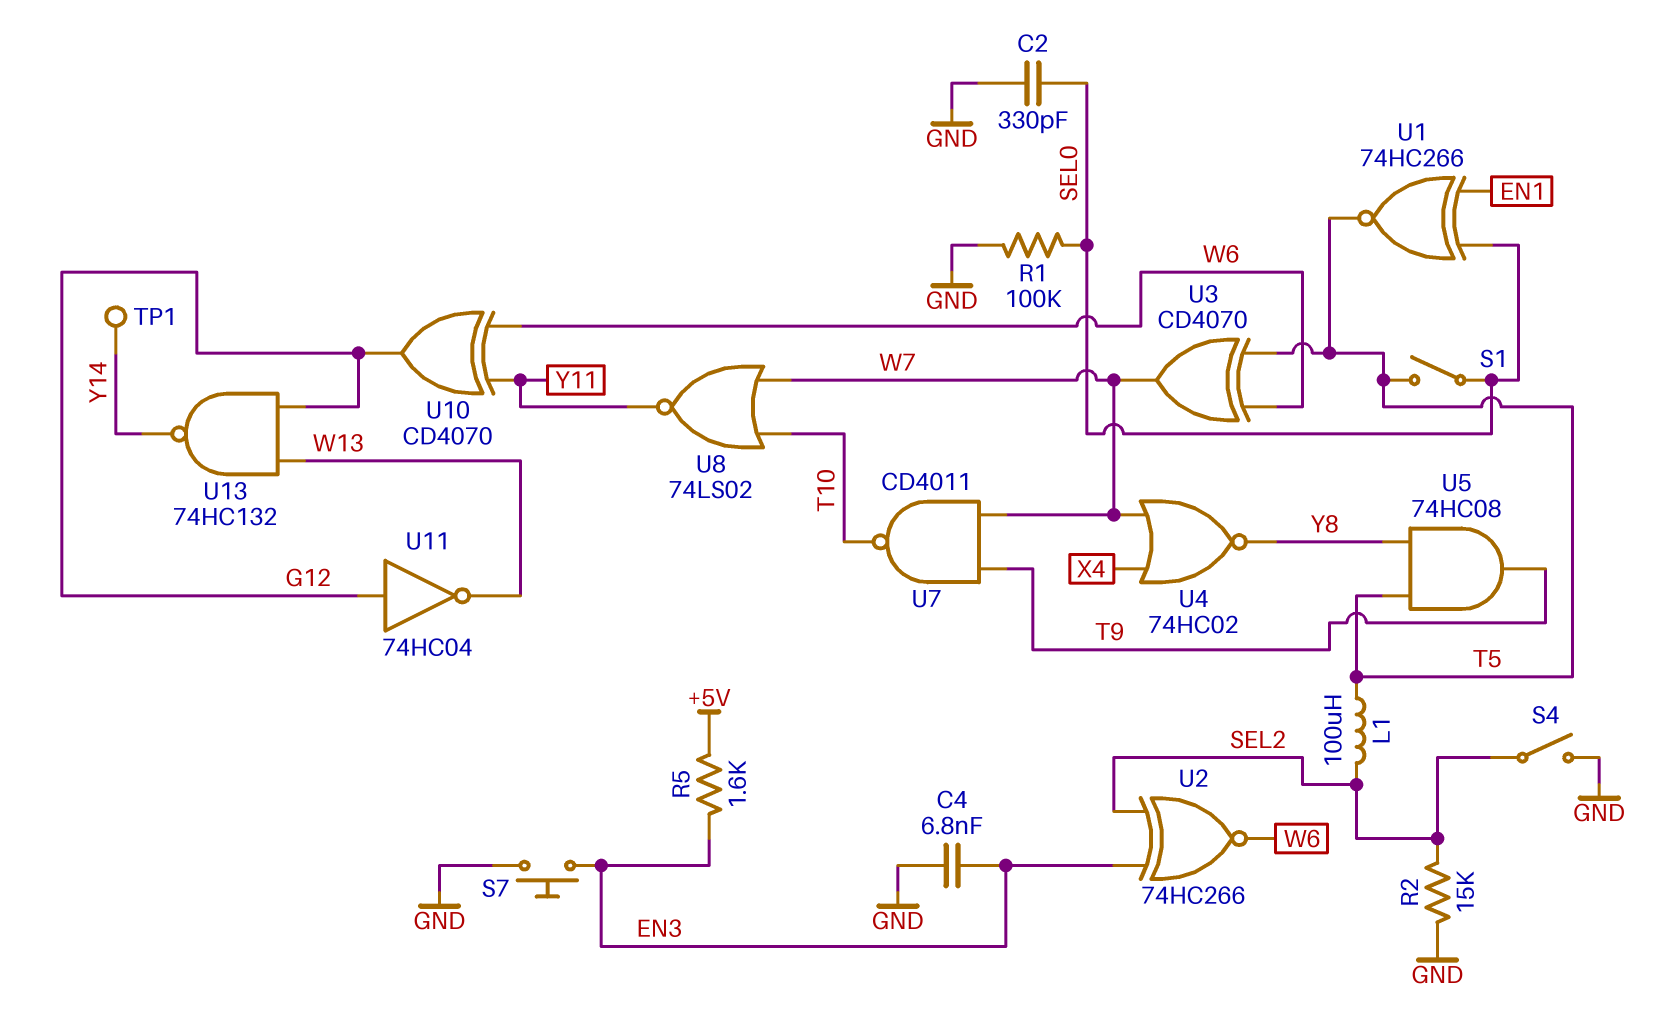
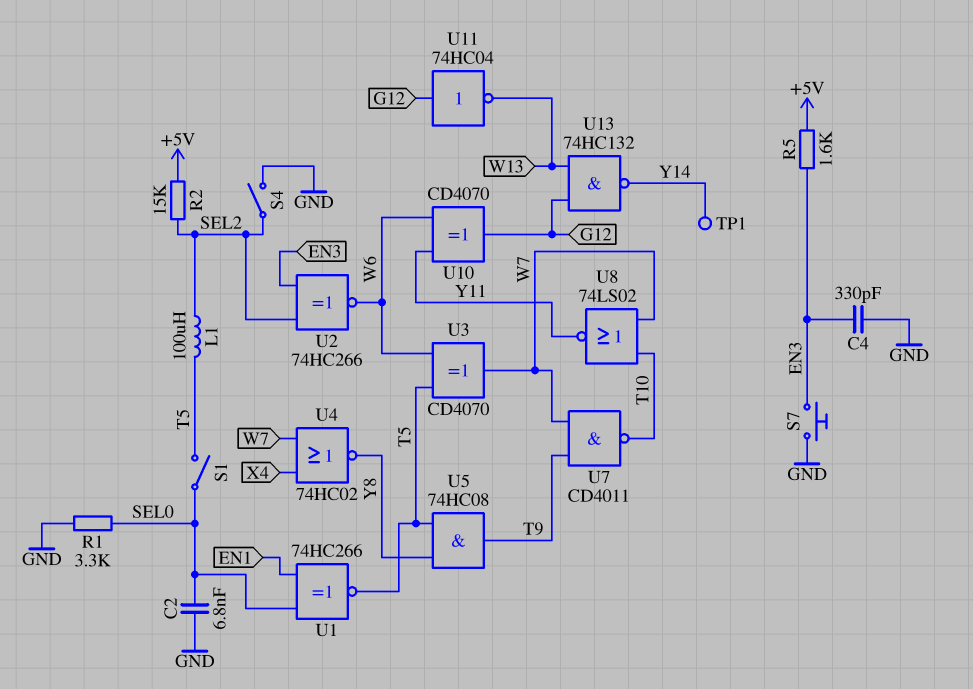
C2: 330pF (GND, SEL0) -> 6.8nF (GND, SEL0)
C4: 6.8nF (EN3, GND) -> 330pF (EN3, GND)
R1: 100k (GND, SEL0) -> 3.3k (GND, SEL0)
R2: 15k (GND, SEL2) -> 15k (+5V, SEL2)

